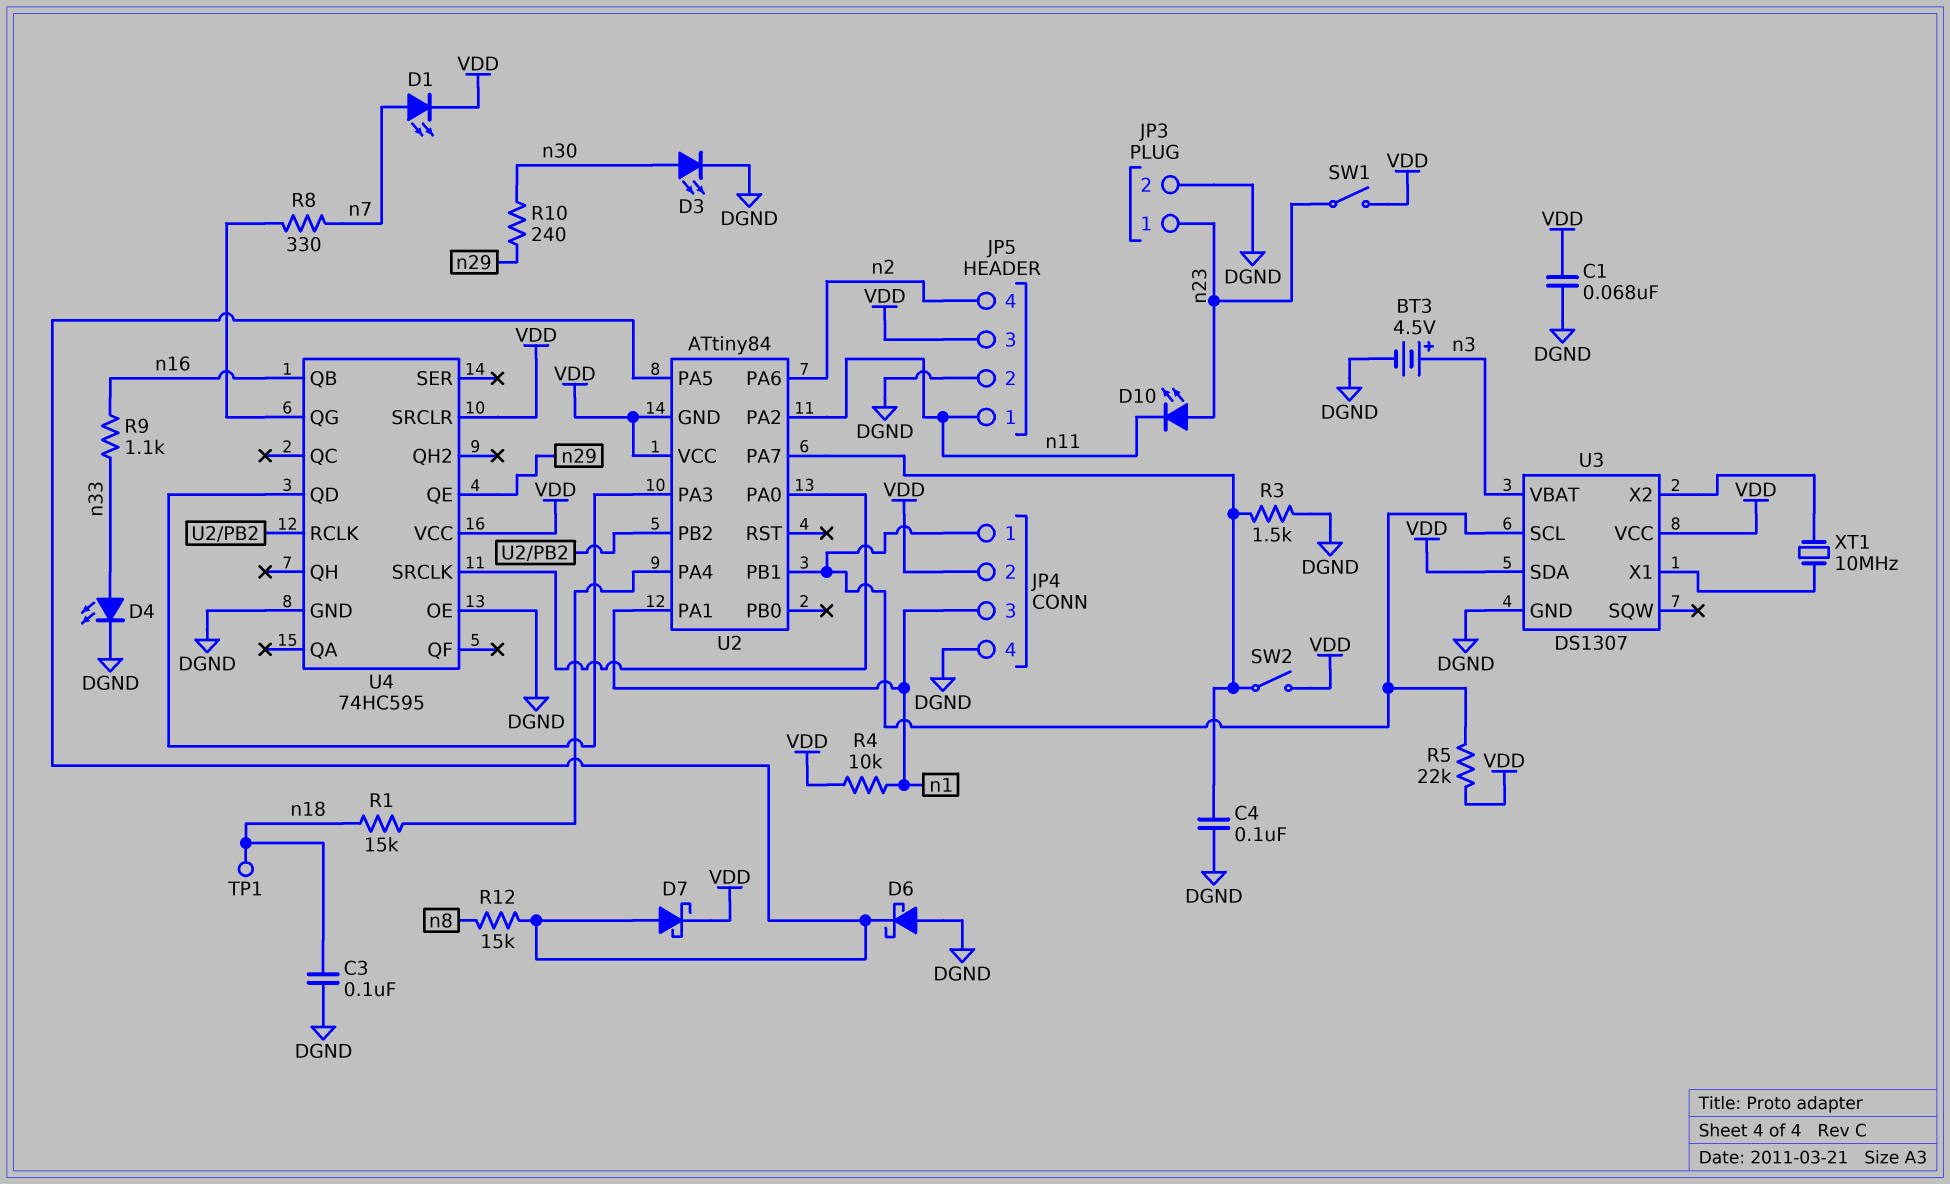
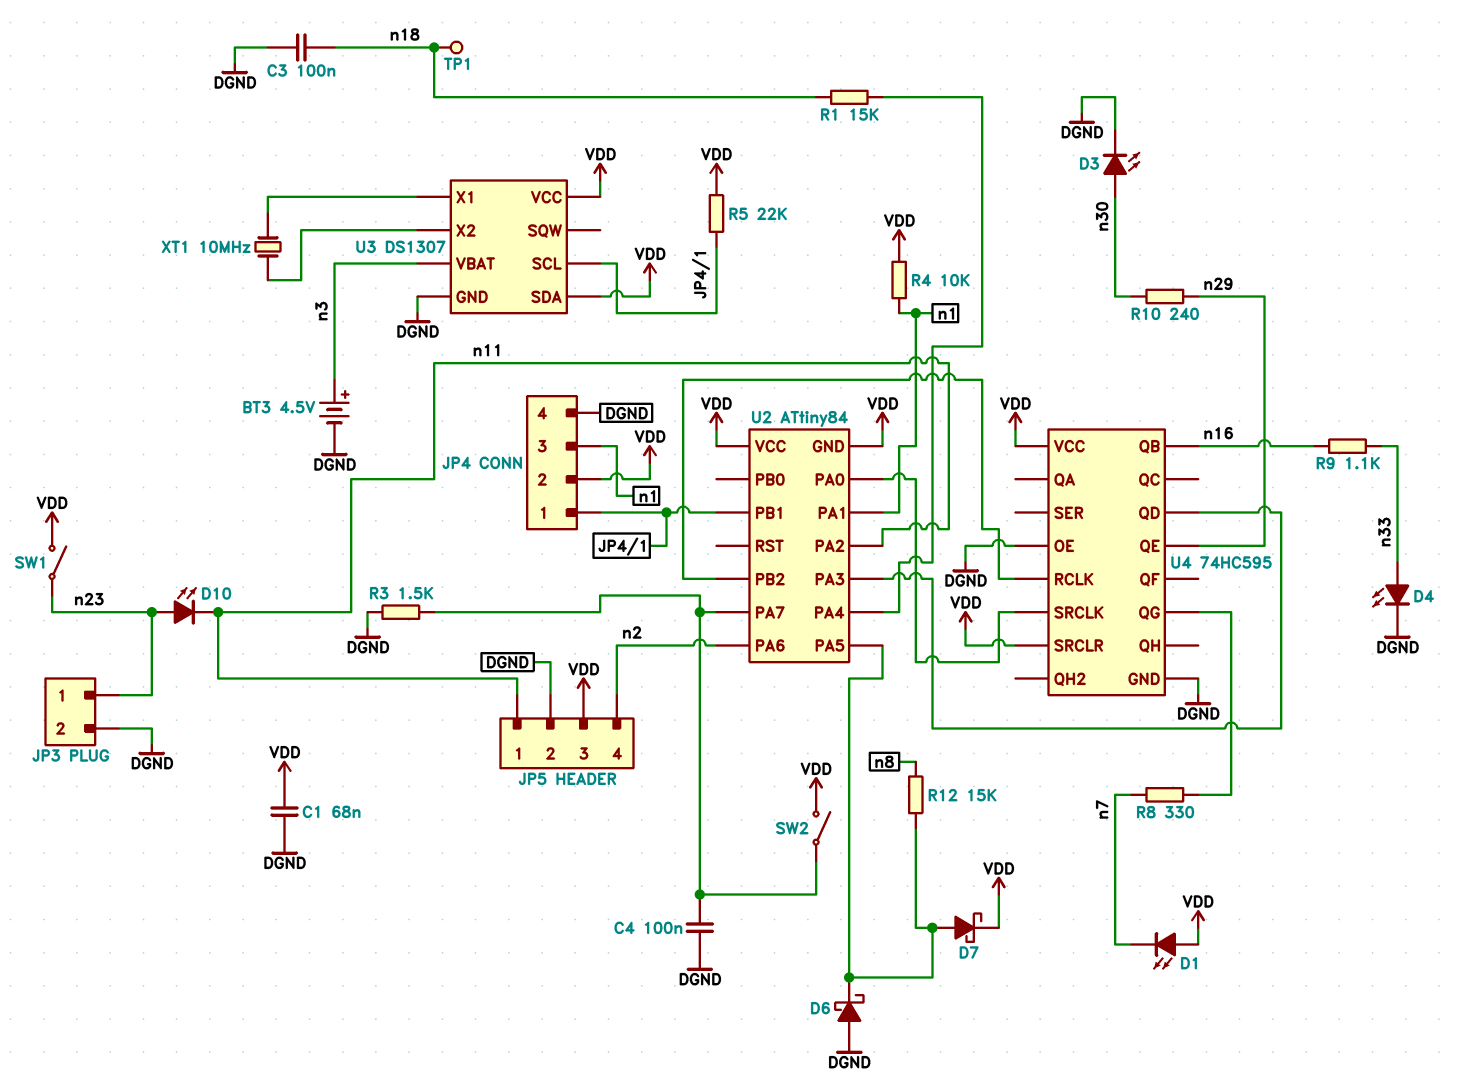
D1: LED (A n7, K VDD) -> LED (A VDD, K n7)

